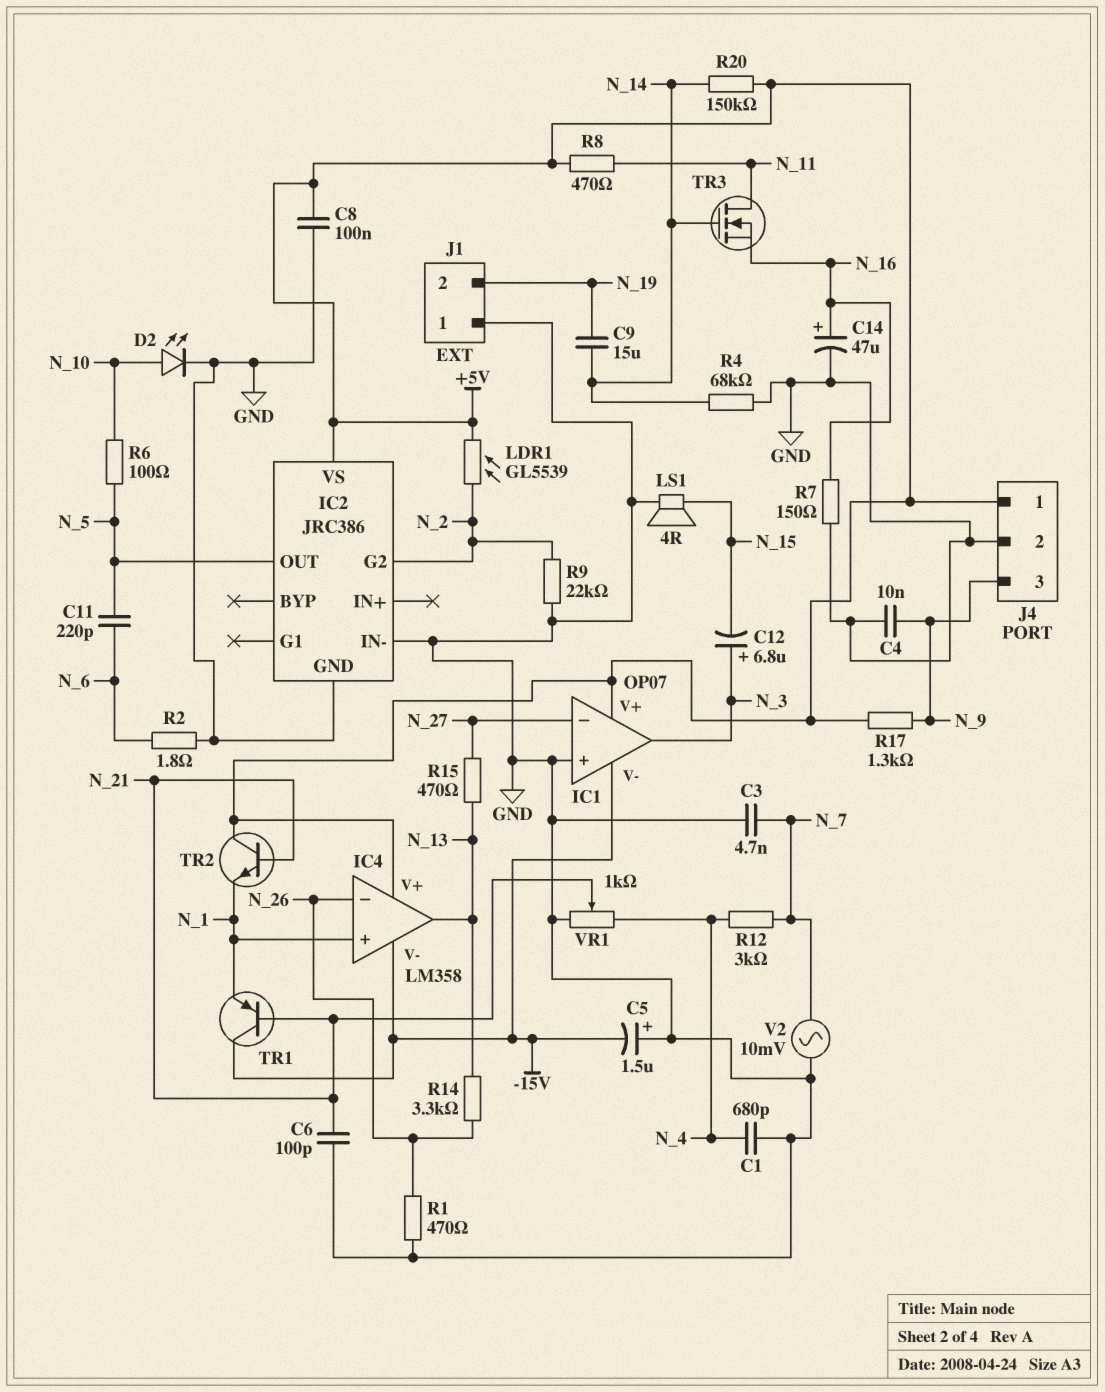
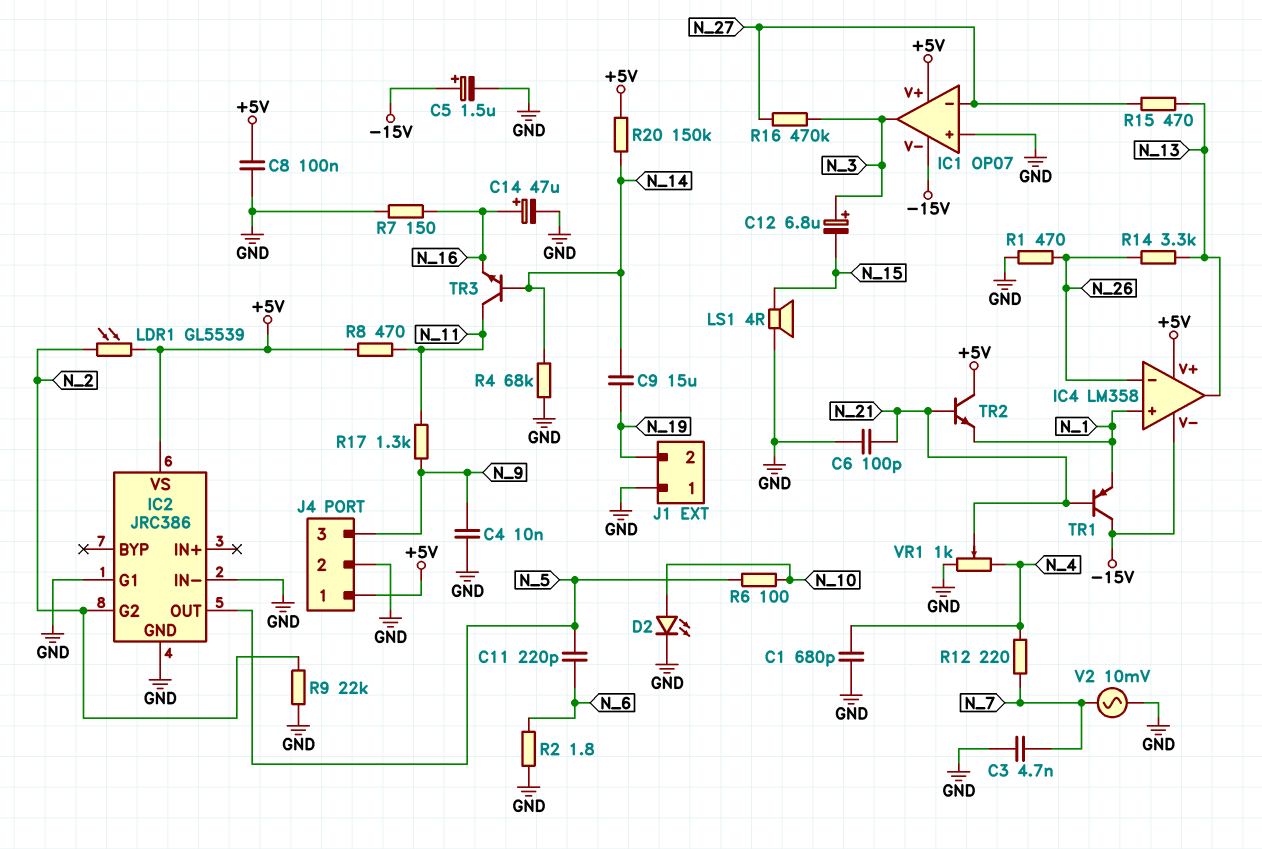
C5: 1.5uF (plus GND, minus -15V) -> 1.5uF (plus -15V, minus GND)
IC2 pin G1: none -> GND
R12: 3k (N_4, N_7) -> 220 (N_4, N_7)
R16: none -> 470k (N_3, N_27)
R17: 1.3k (+5V, N_9) -> 1.3k (N_9, N_11)
TR3: NMOS (G N_14, D N_11, S N_16) -> NPN (B N_14, C N_11, E N_16)

